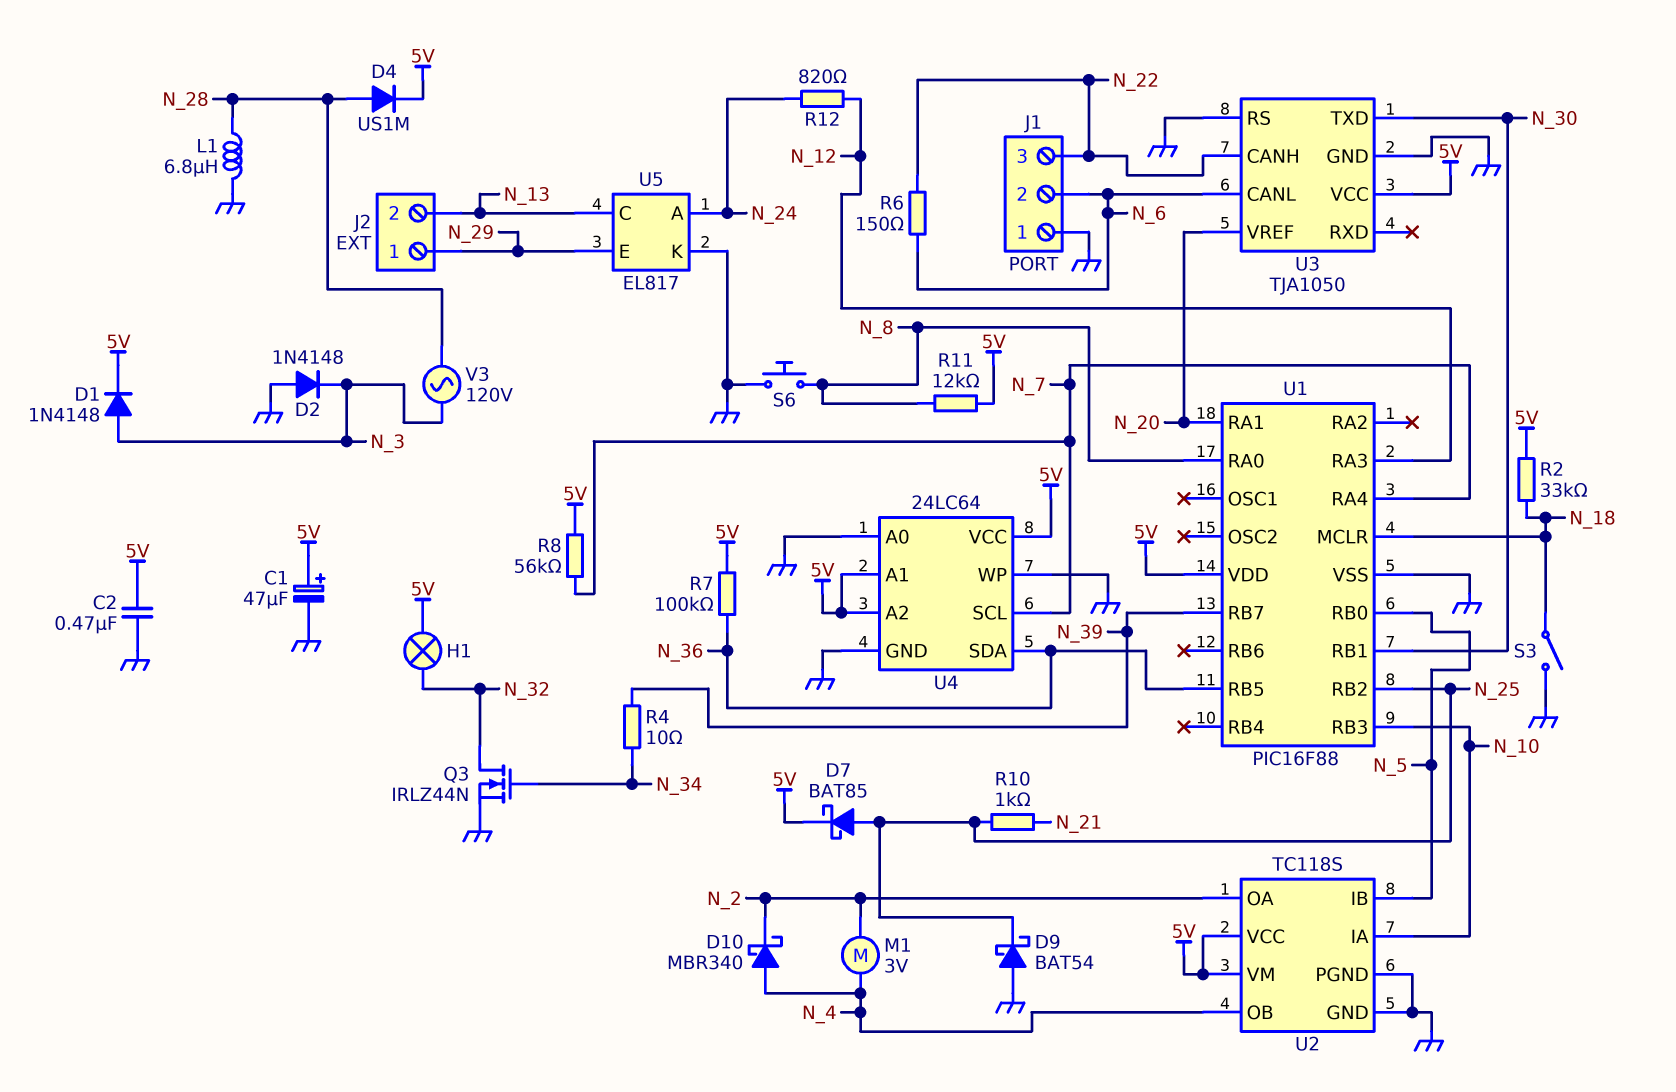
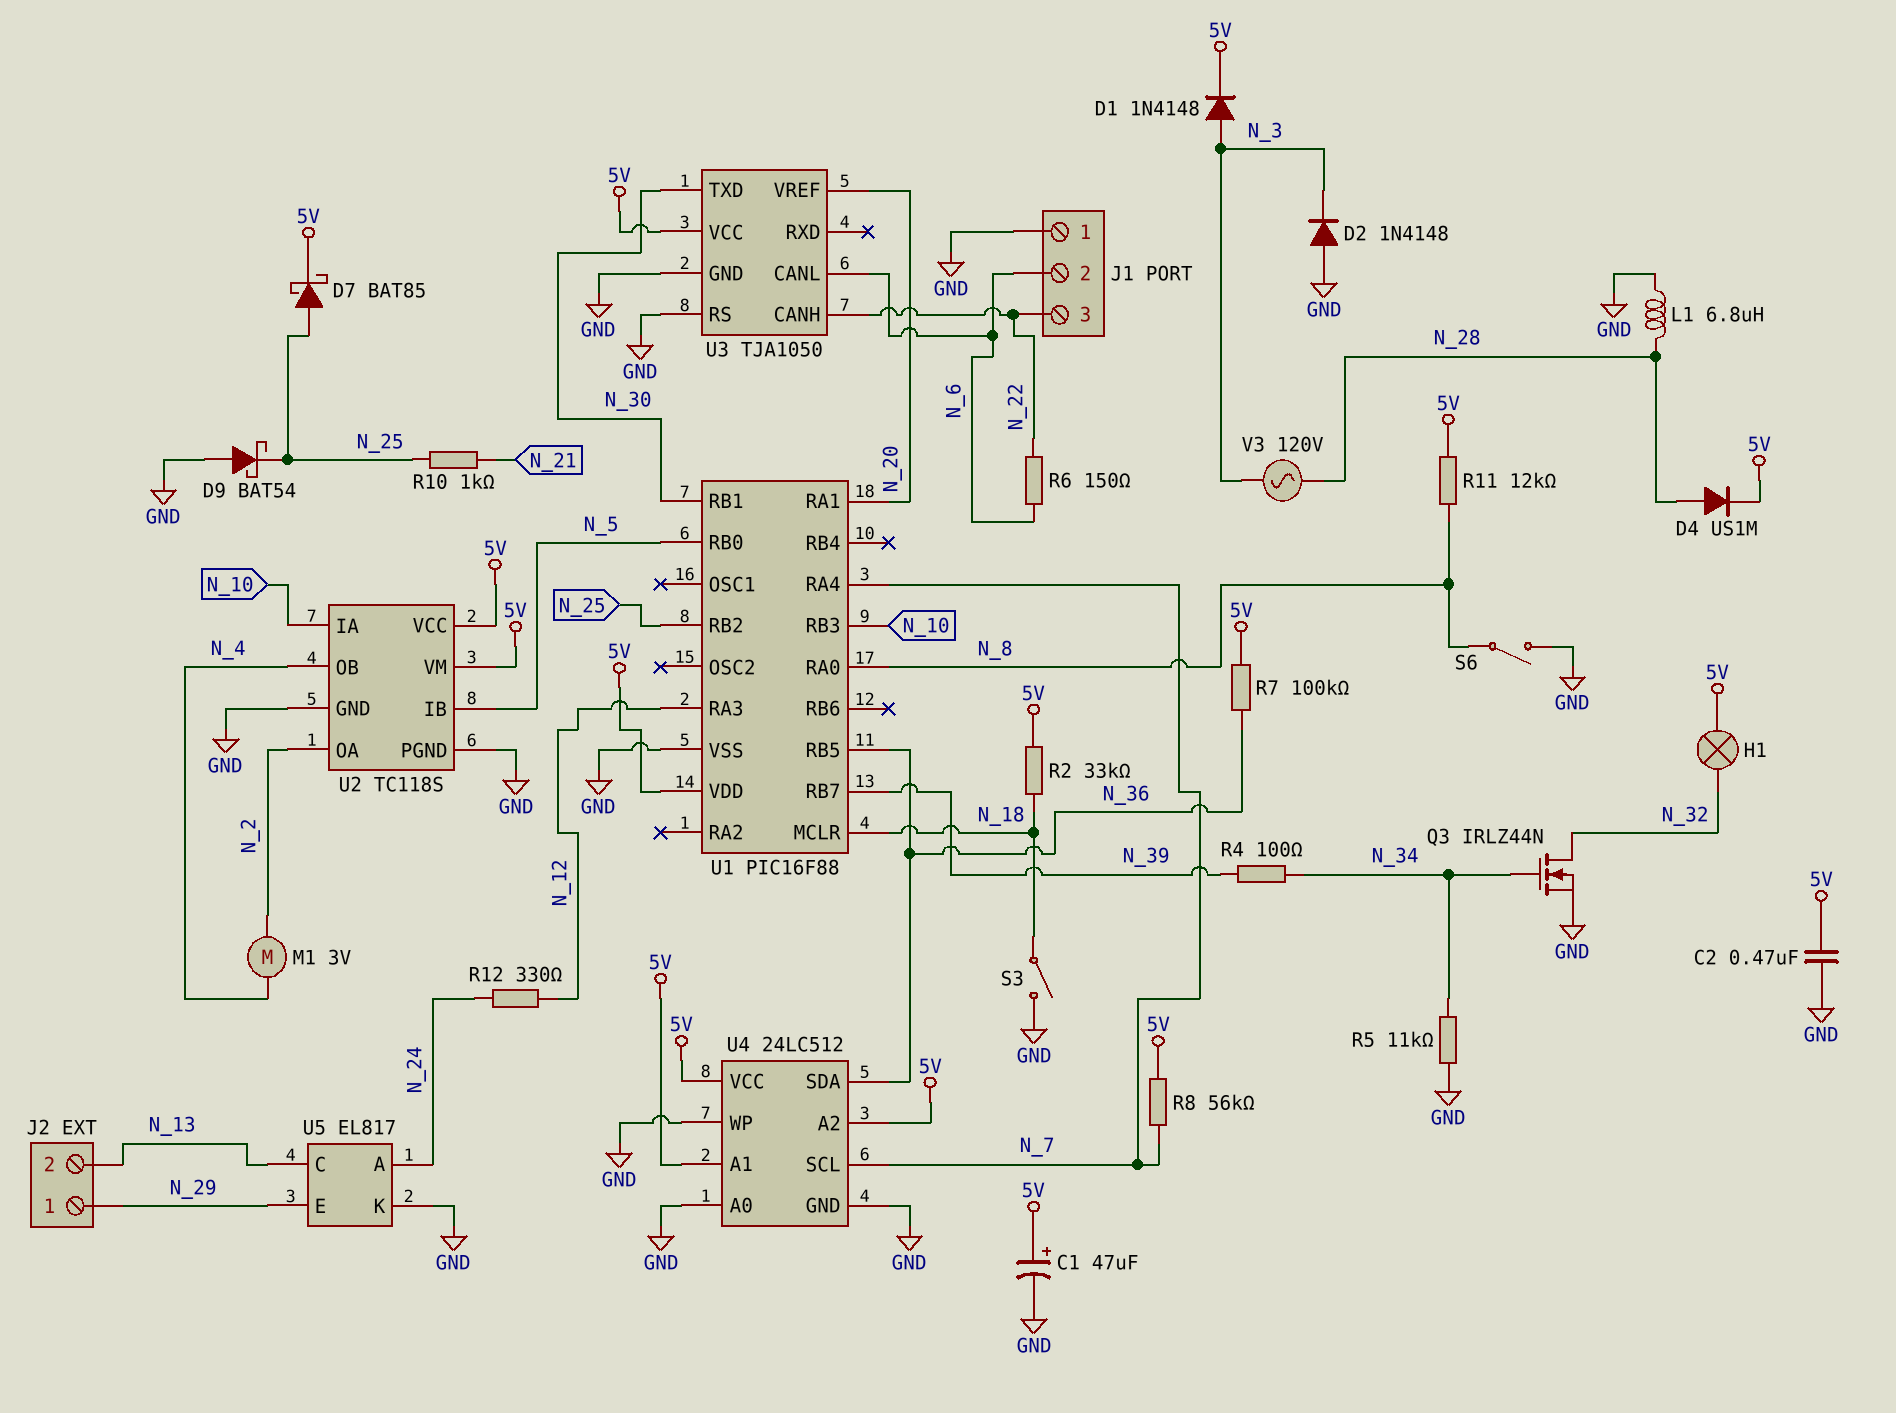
D10: schottky MBR340 (A N_4, K N_2) -> none
R4: 10 (N_34, N_39) -> 100 (N_34, N_39)
R5: none -> 11k (GND, N_34)
R12: 820 (N_12, N_24) -> 330 (N_12, N_24)
S6: button (GND, N_8) -> switch (GND, N_8)
U4: 24LC64 -> 24LC512

